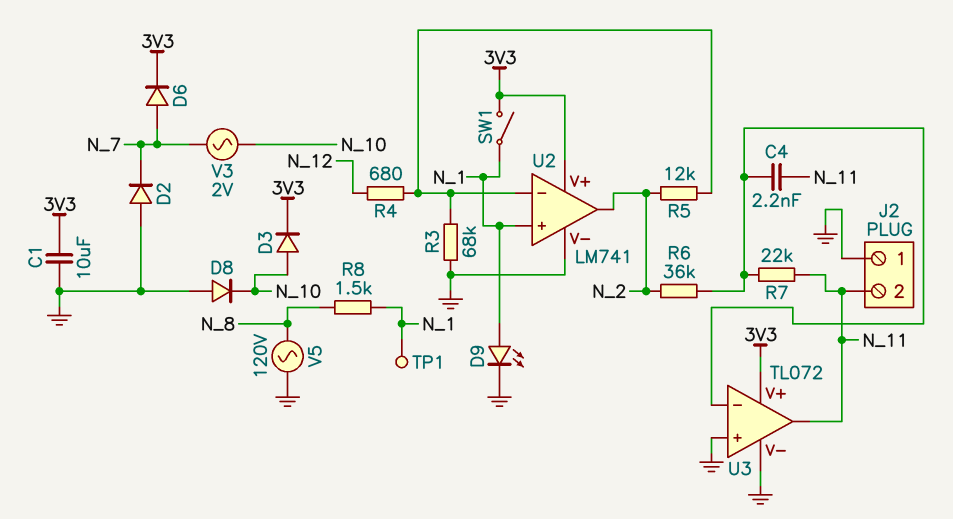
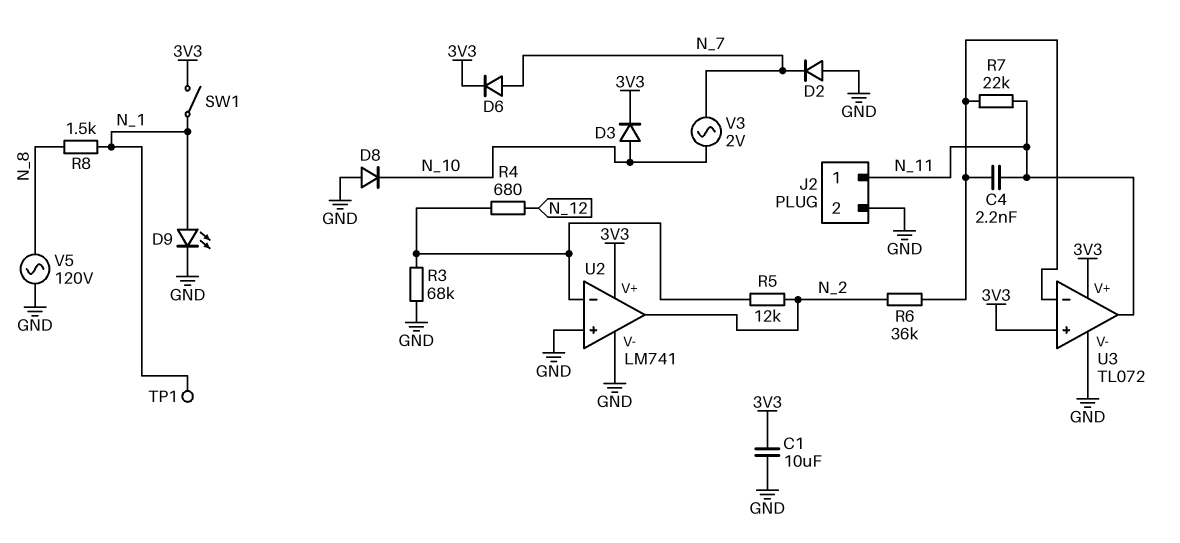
J2 pin 1: GND -> N_11
J2 pin 2: N_11 -> GND
U2 pin in+: N_1 -> GND
U3 pin in+: GND -> 3V3

